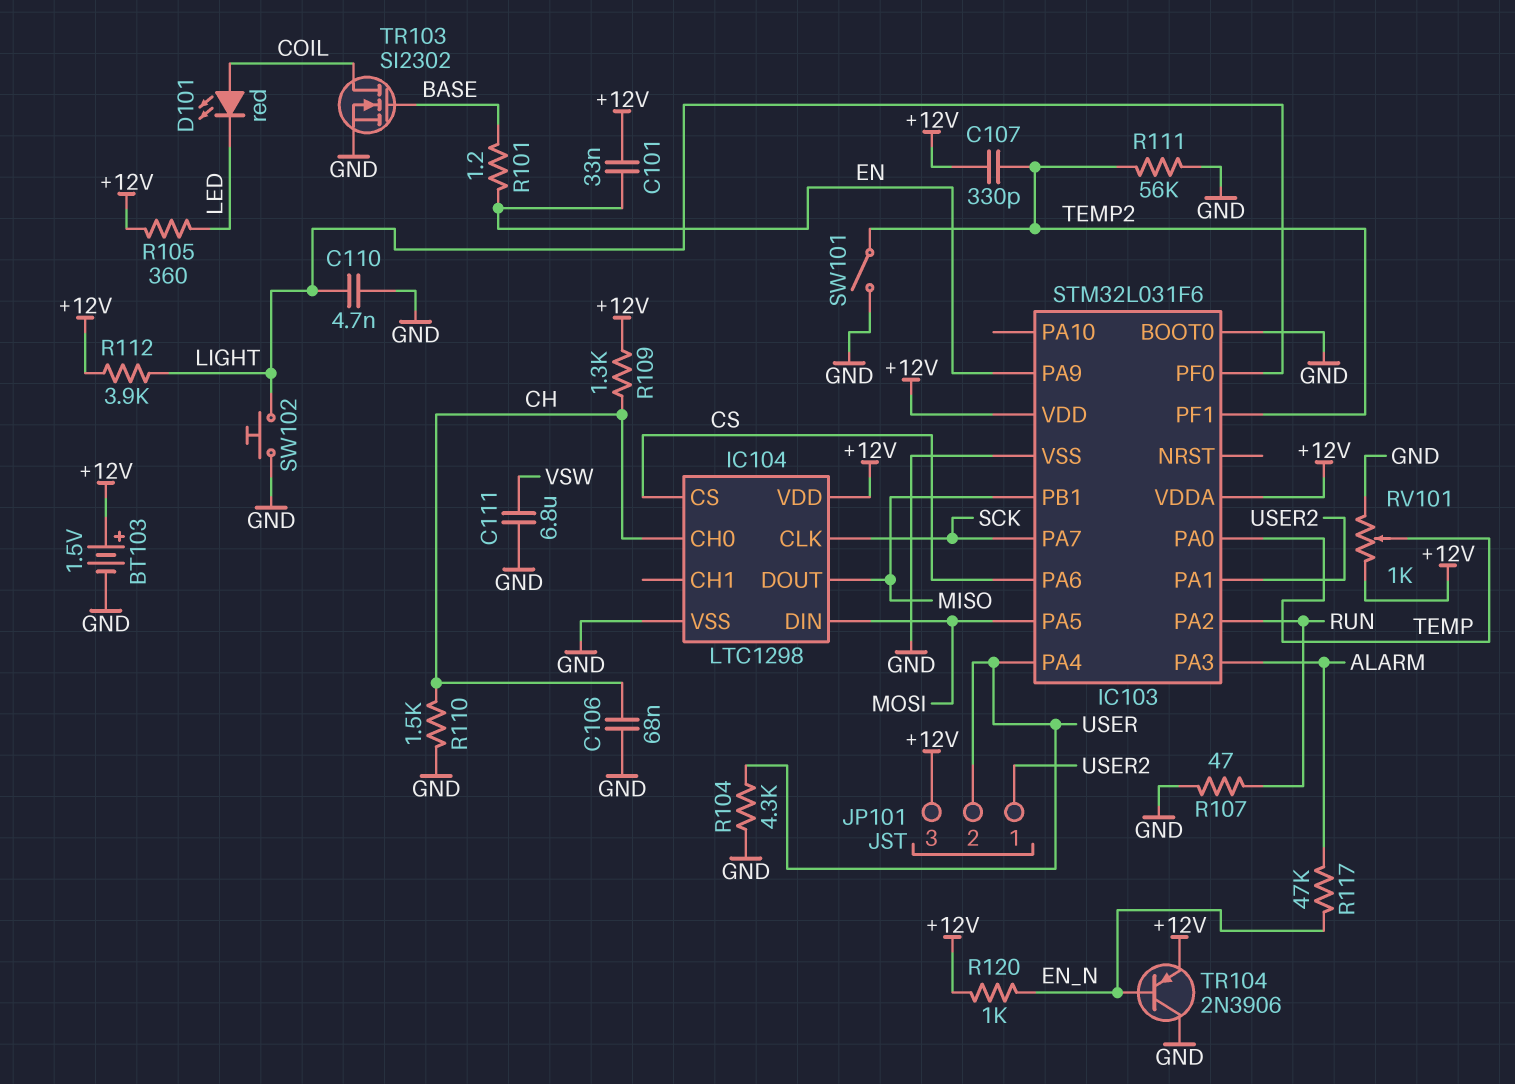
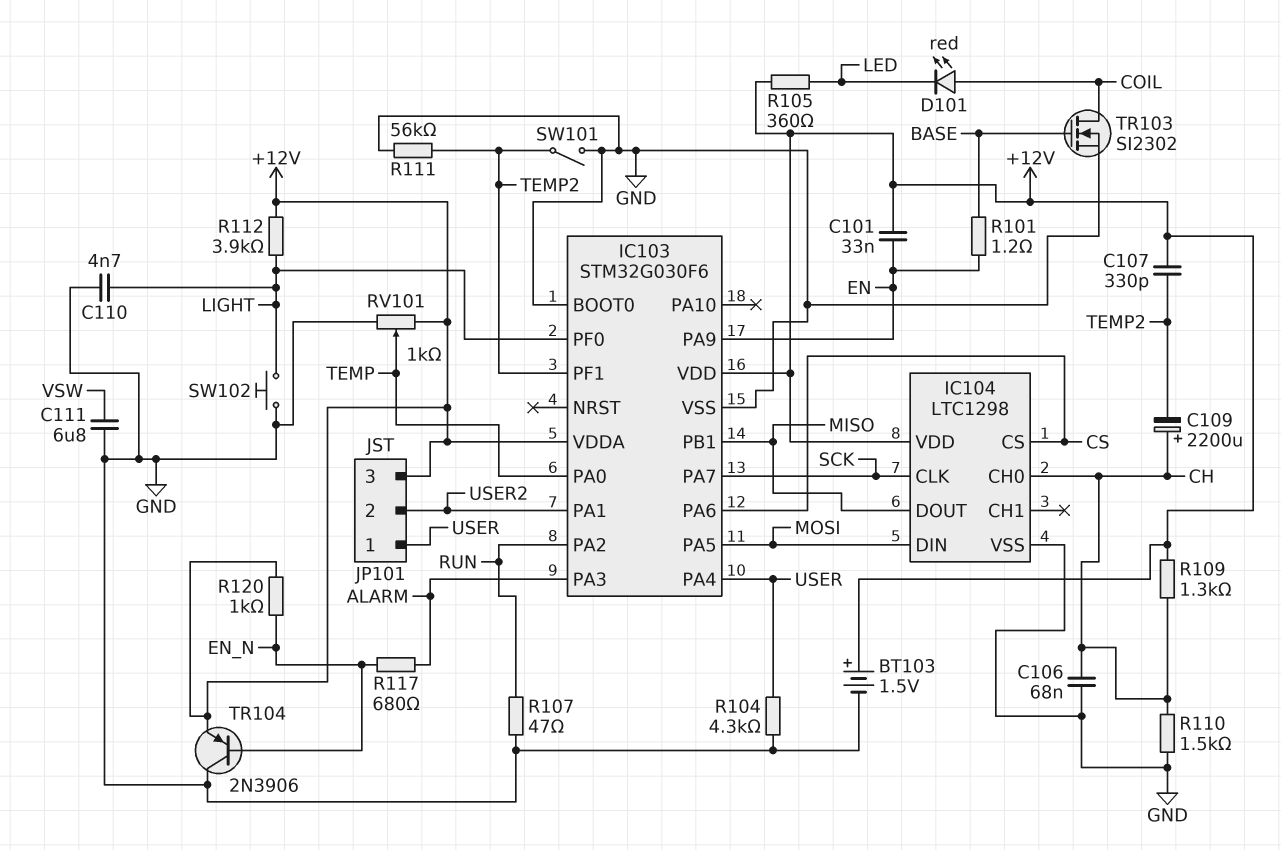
C109: none -> 2200uF (plus CH, minus TEMP2)
IC103: STM32L031F6 -> STM32G030F6
JP101 pin 1: USER2 -> USER
JP101 pin 2: USER -> USER2
R117: 47k (ALARM, EN_N) -> 680 (ALARM, EN_N)

